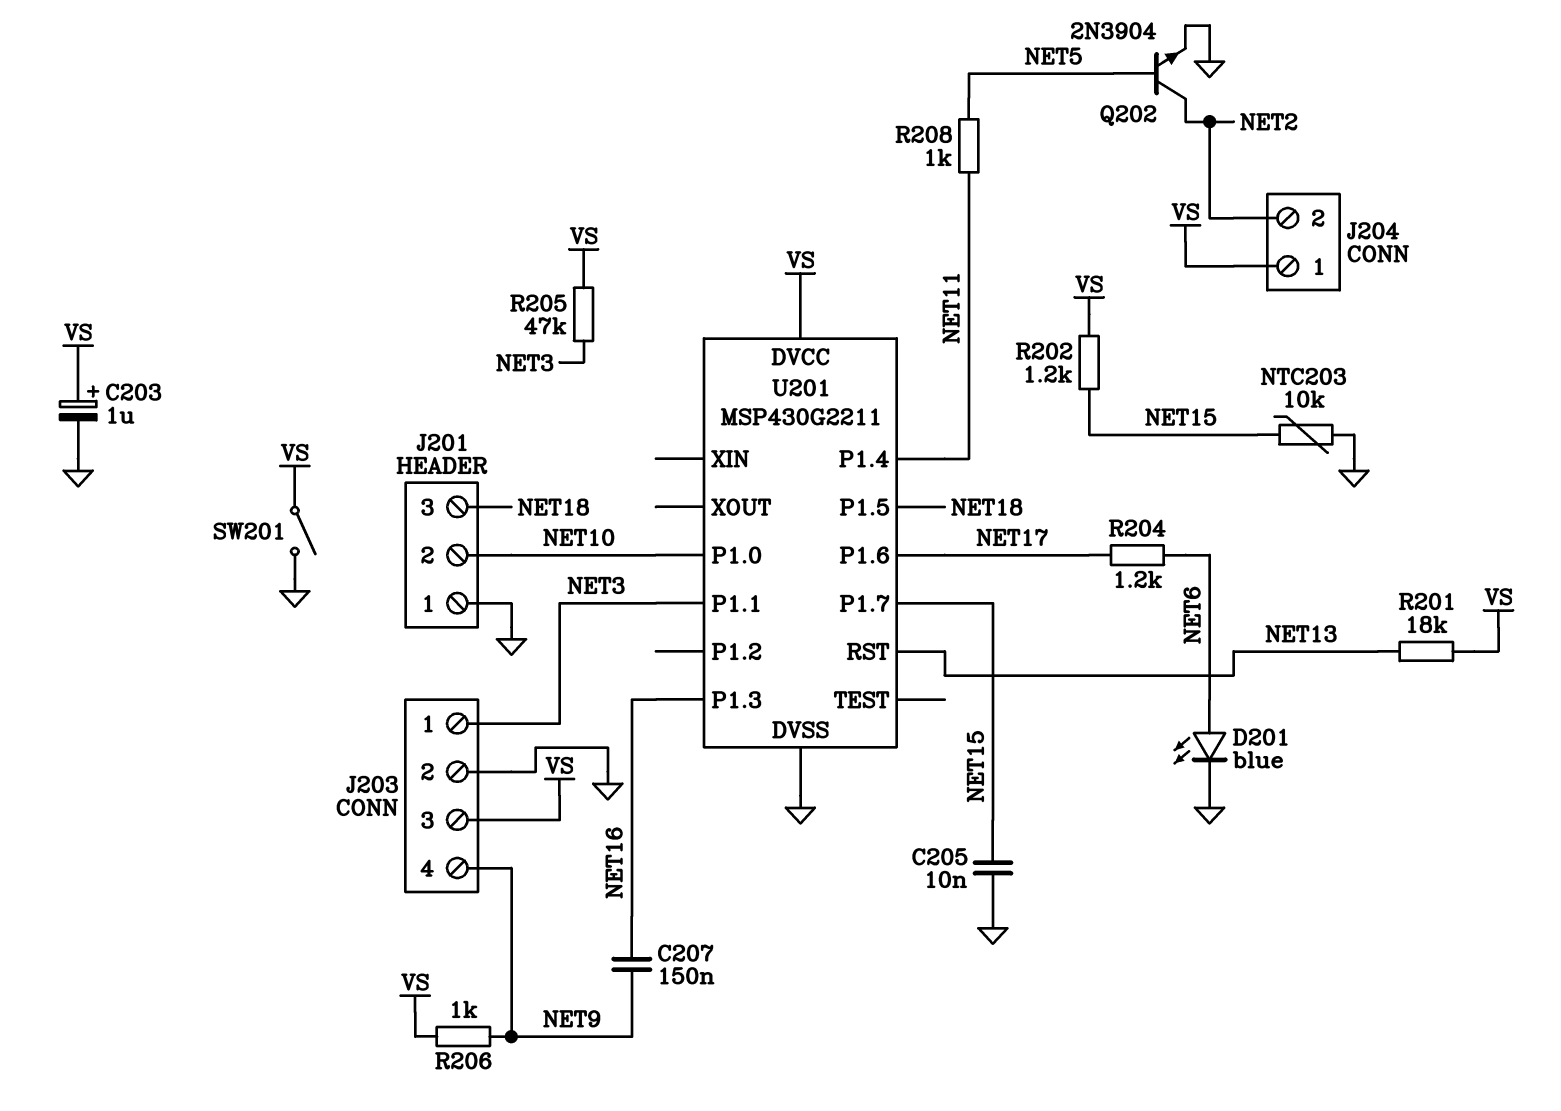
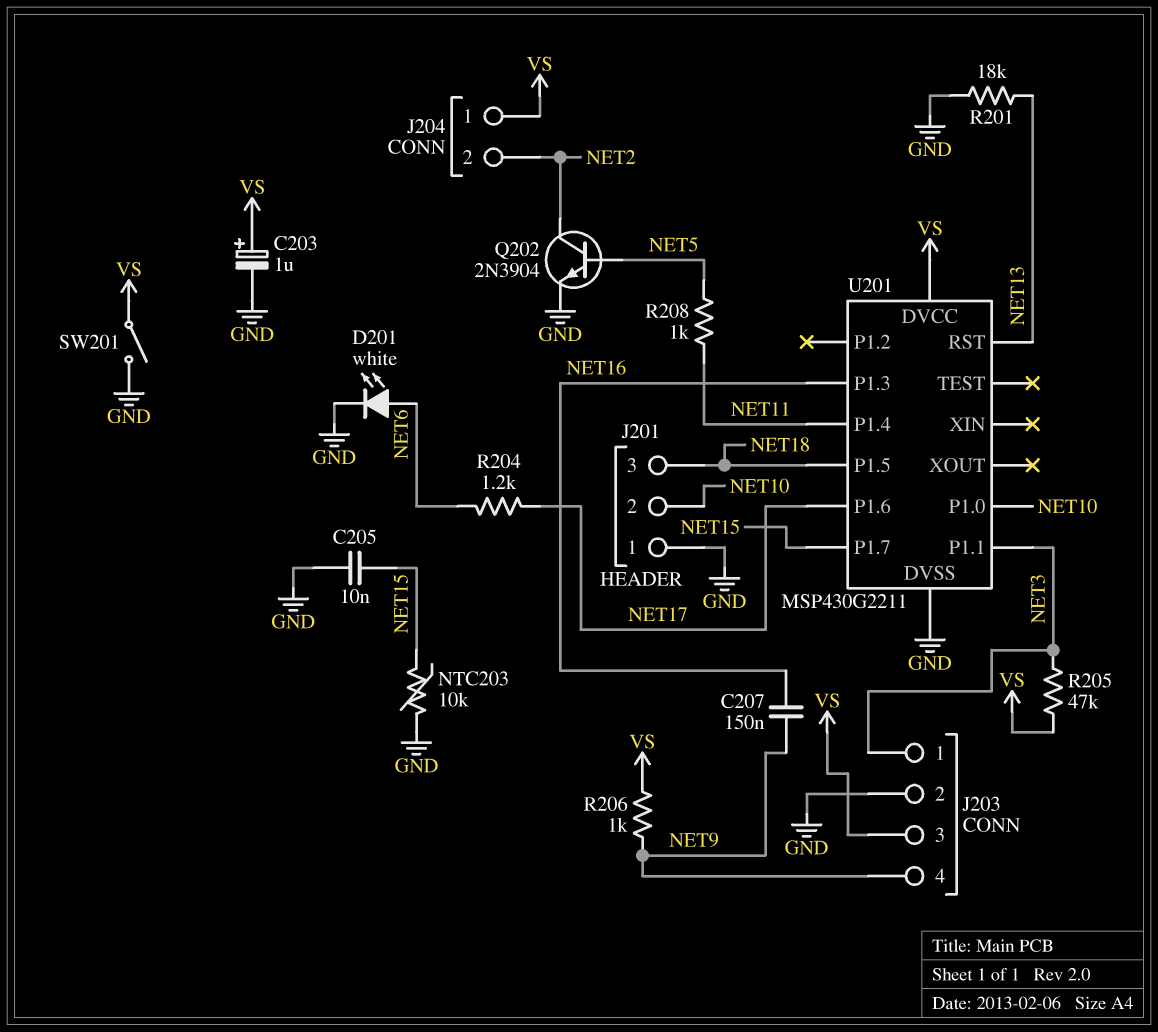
D201: LED blue (A NET6, K GND) -> LED white (A NET6, K GND)
R201: 18k (NET13, VS) -> 18k (GND, NET13)
R202: 1.2k (NET15, VS) -> none

